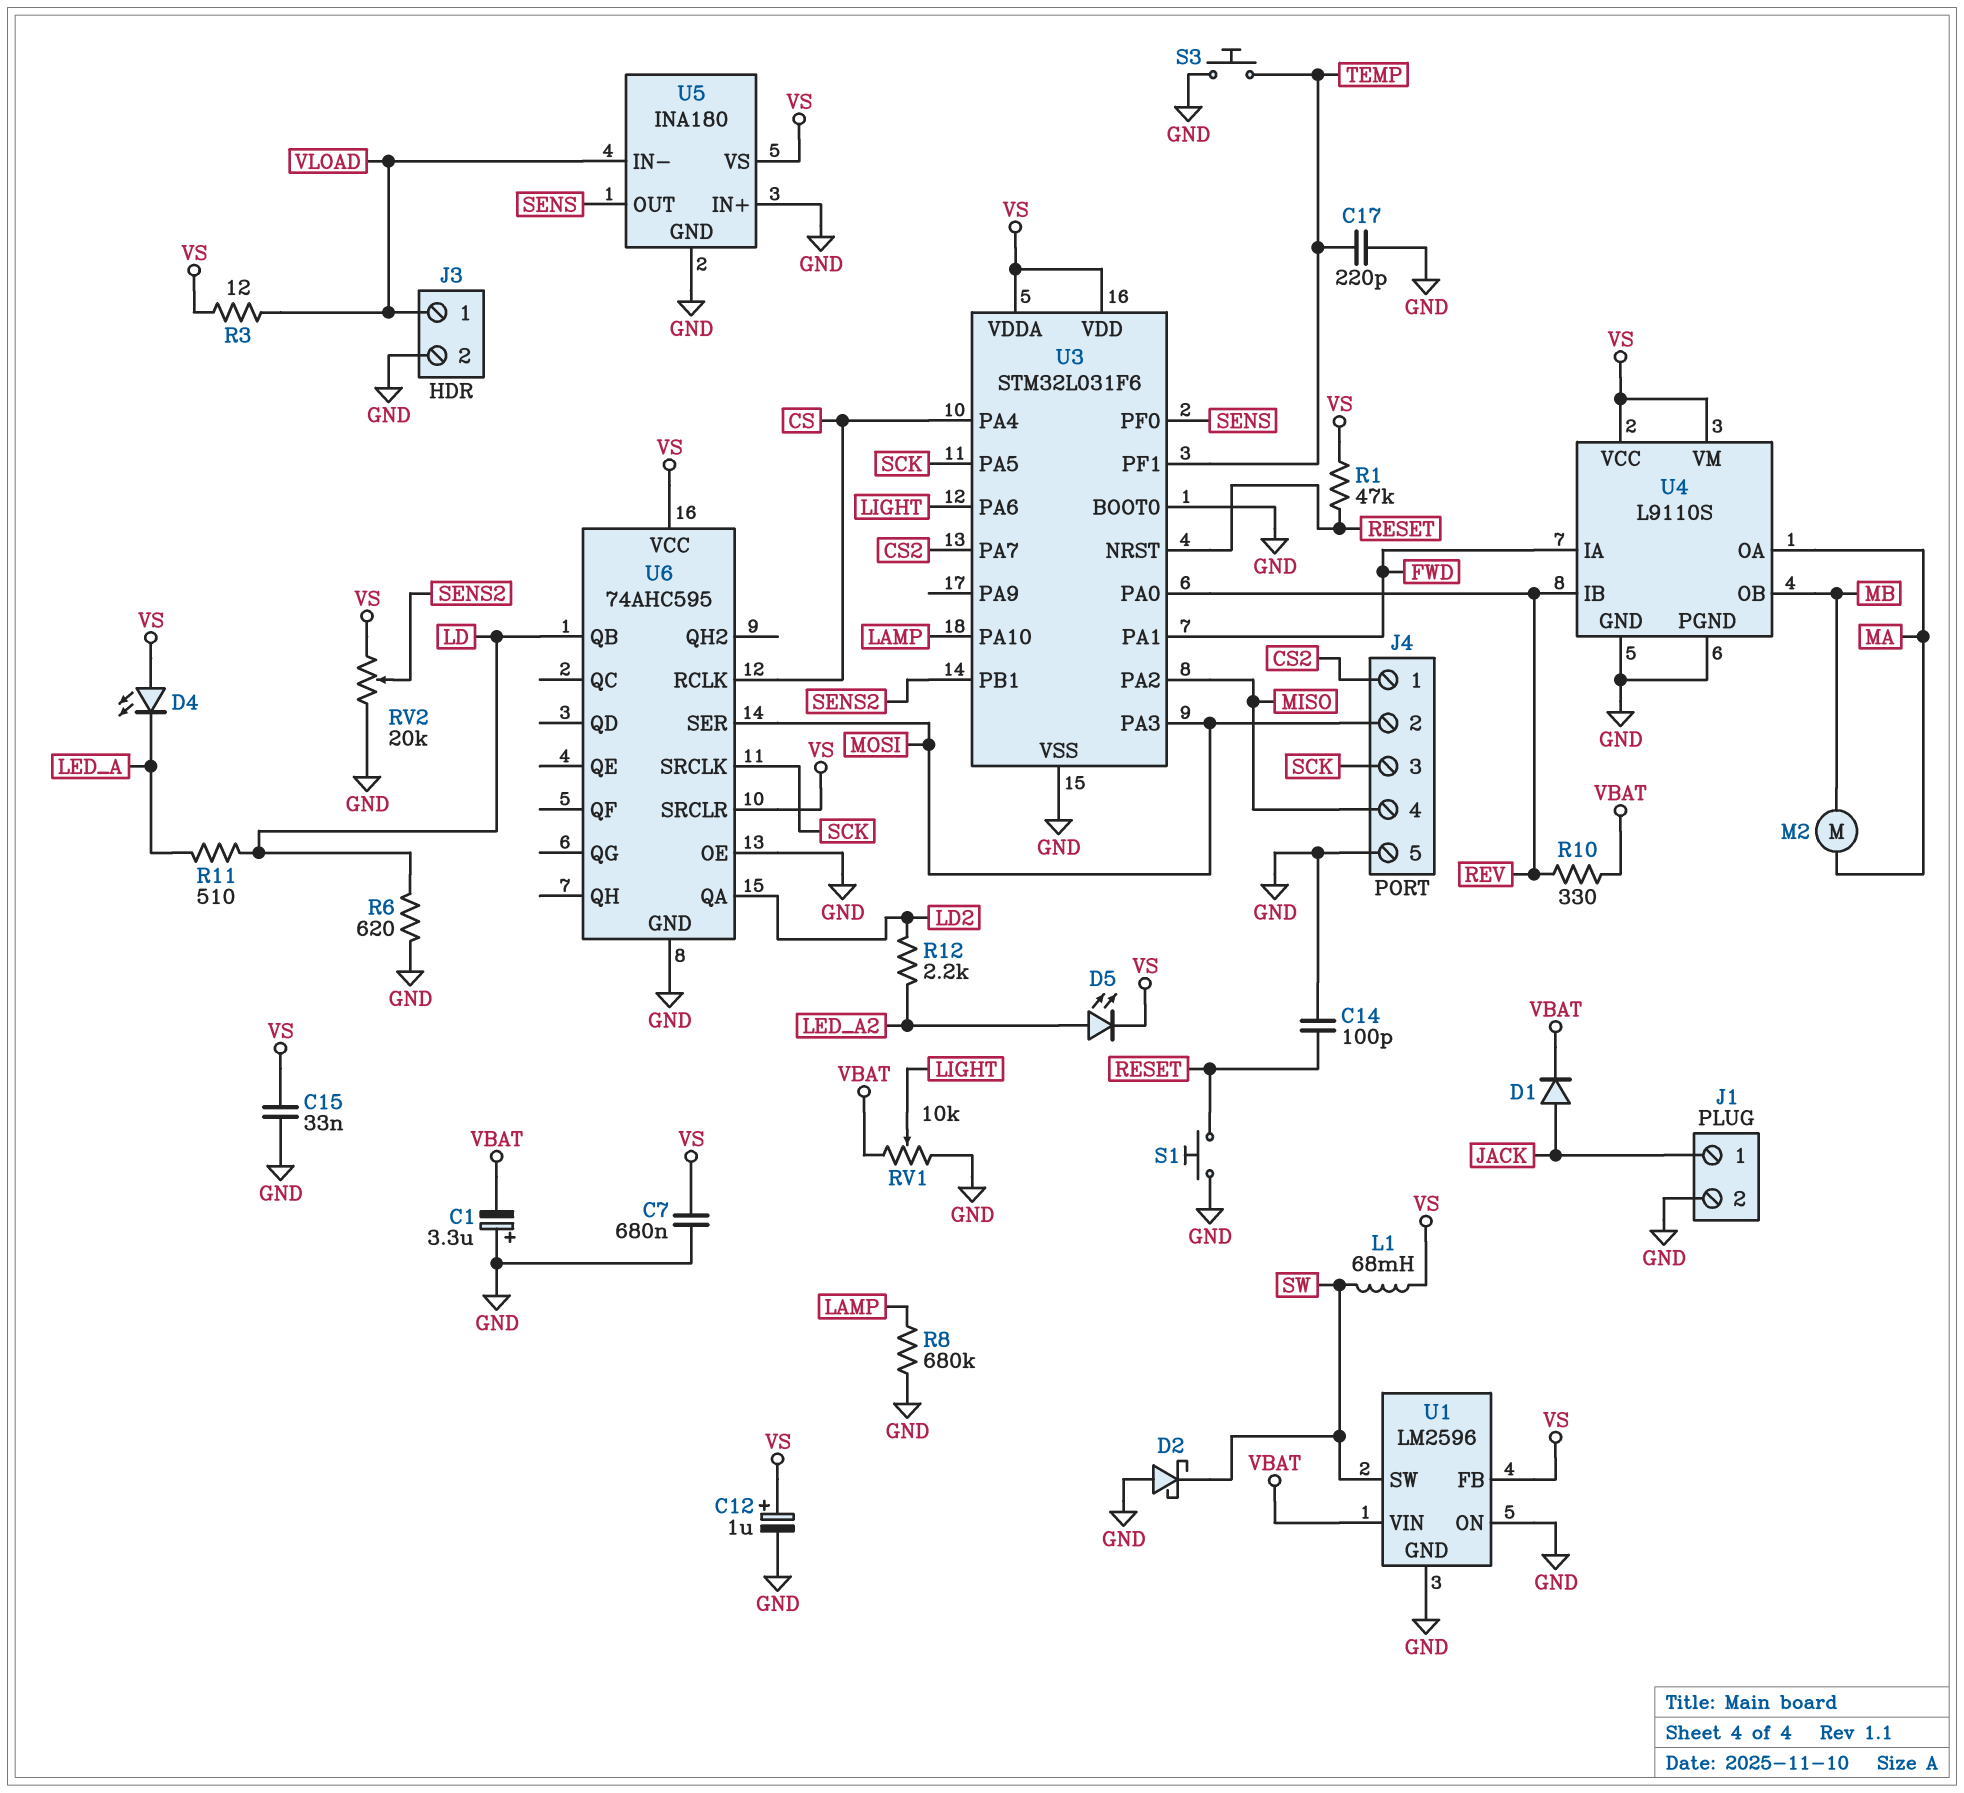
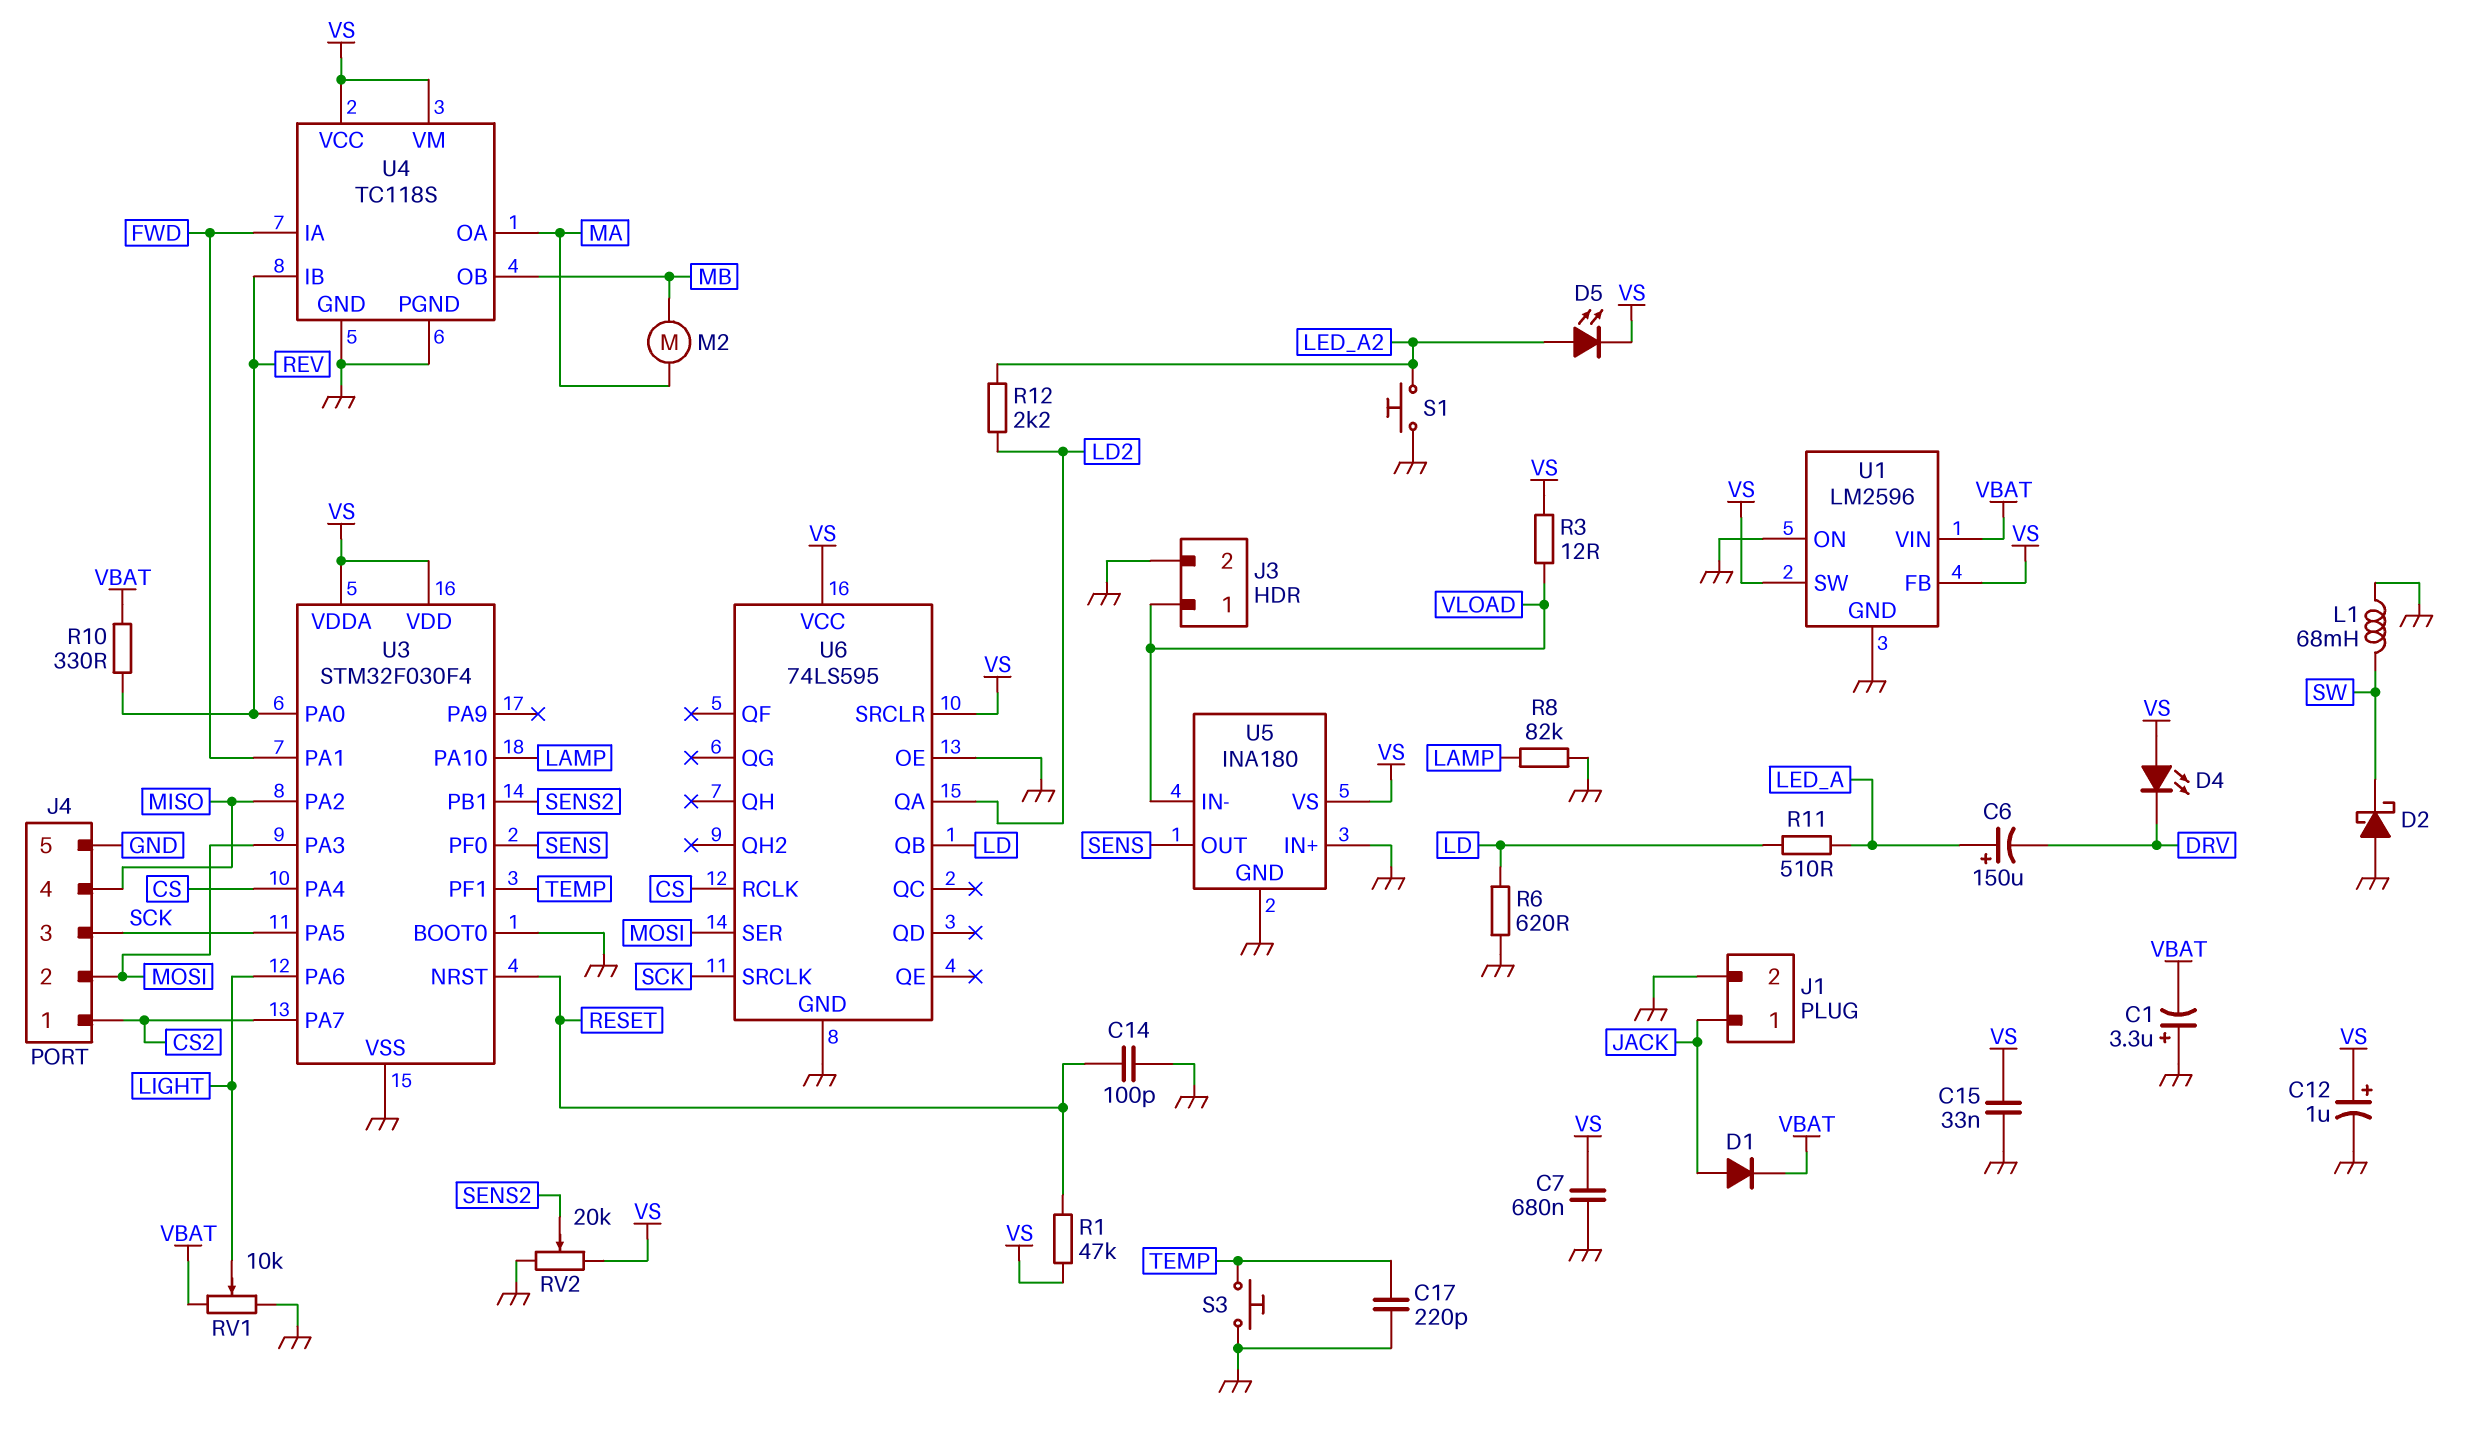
C6: none -> 150uF (plus LED_A, minus DRV)
D4: LED (A VS, K LED_A) -> LED (A VS, K DRV)
L1: 68mH (SW, VS) -> 68mH (GND, SW)
R8: 680k (GND, LAMP) -> 82k (GND, LAMP)
S1: button (GND, RESET) -> button (GND, LED_A2)
U1 pin SW: SW -> VS
U3: STM32L031F6 -> STM32F030F4
U4: L9110S -> TC118S
U6: 74AHC595 -> 74LS595

